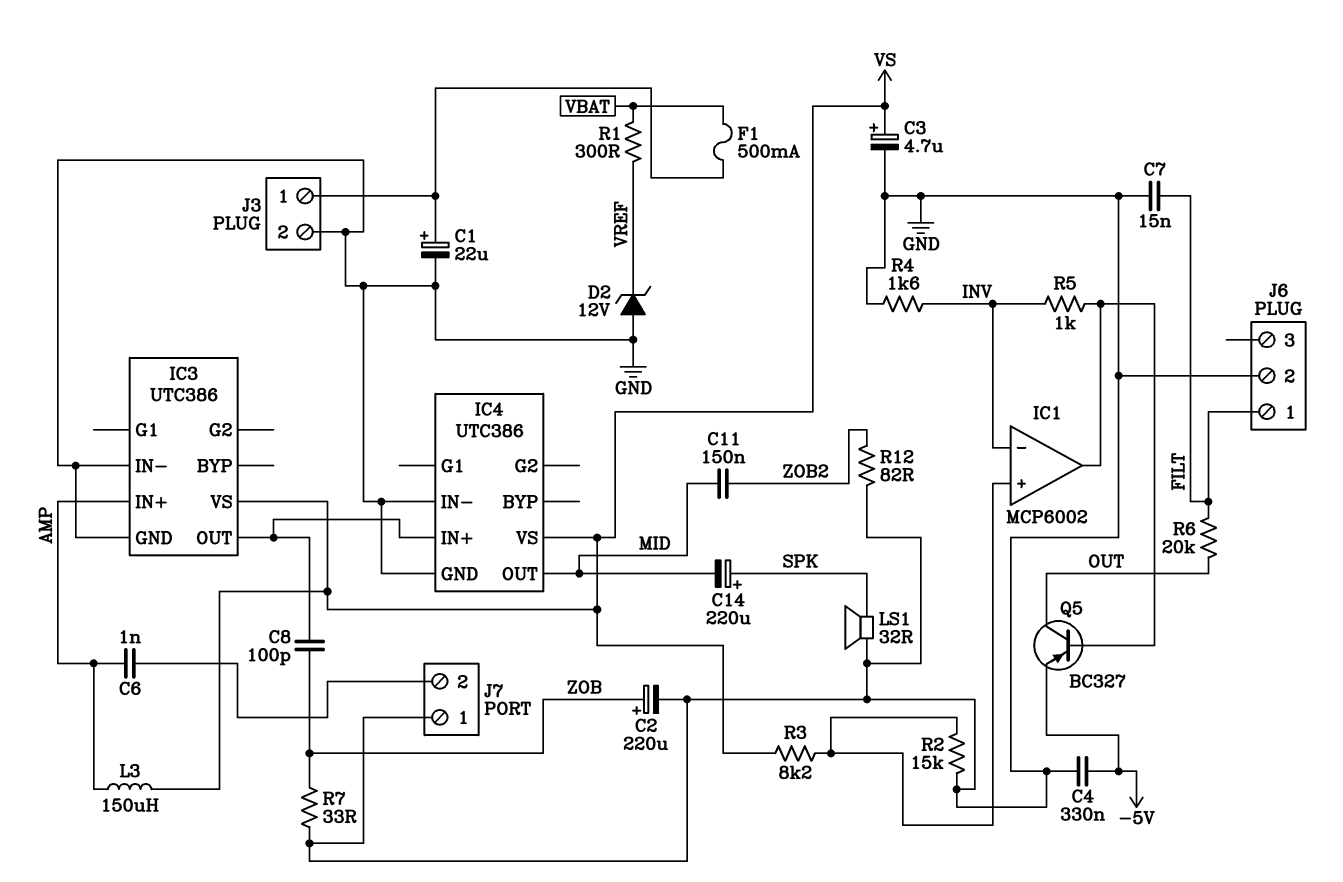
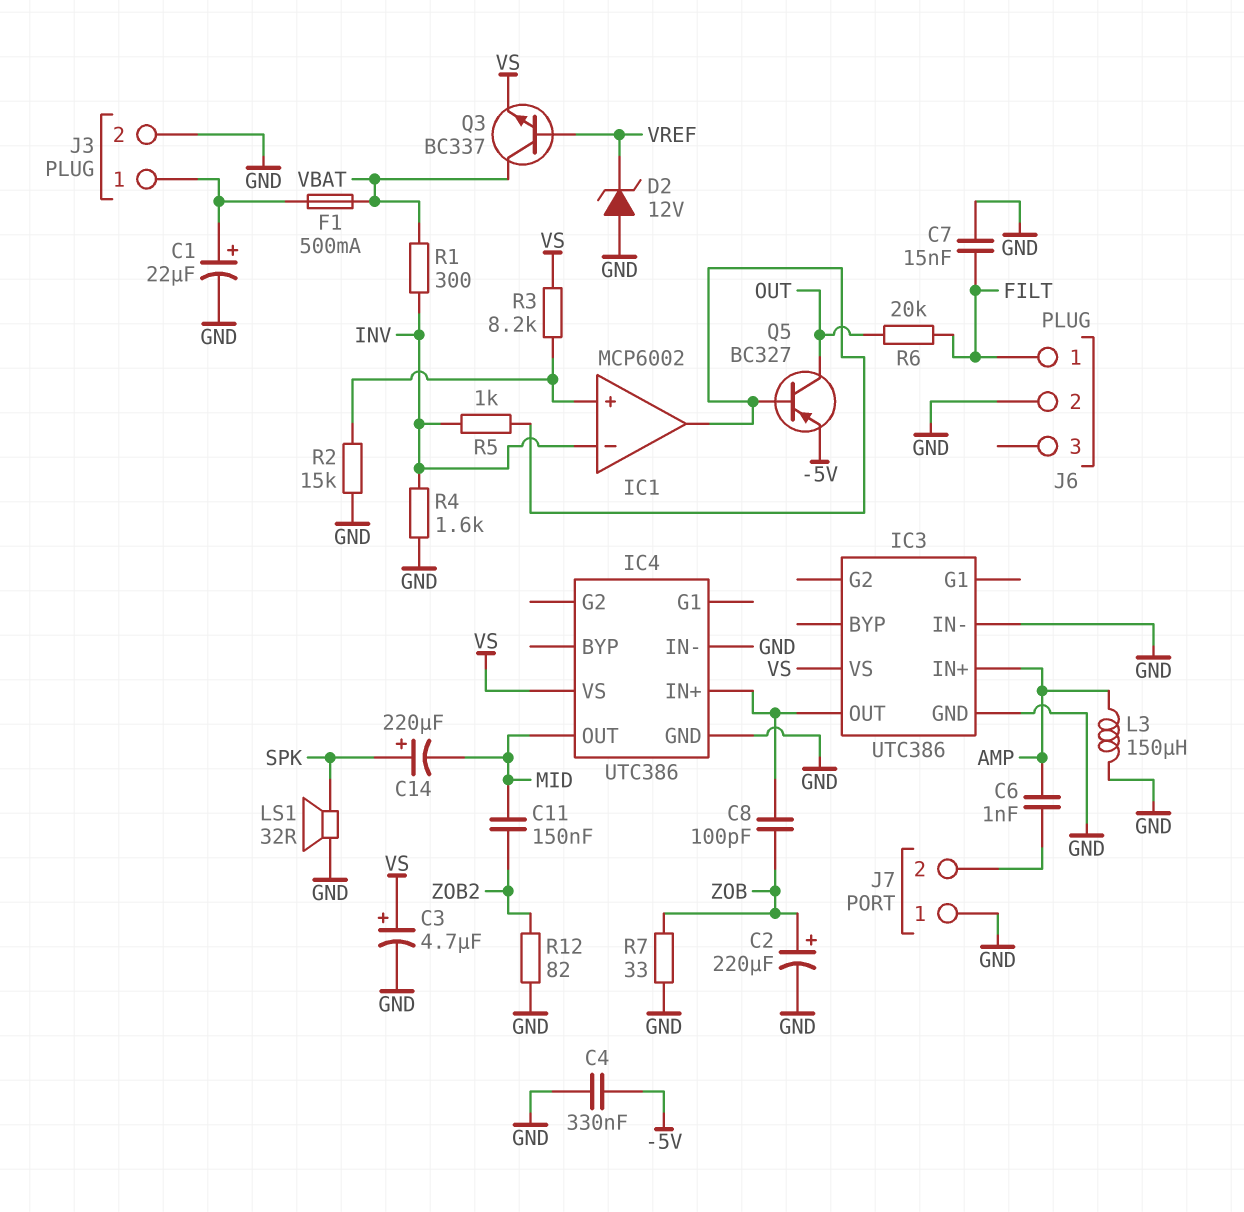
L3: 150uH (AMP, VS) -> 150uH (AMP, GND)
Q3: none -> NPN BC337 (B VREF, C VBAT, E VS)
R1: 300 (VBAT, VREF) -> 300 (INV, VBAT)

